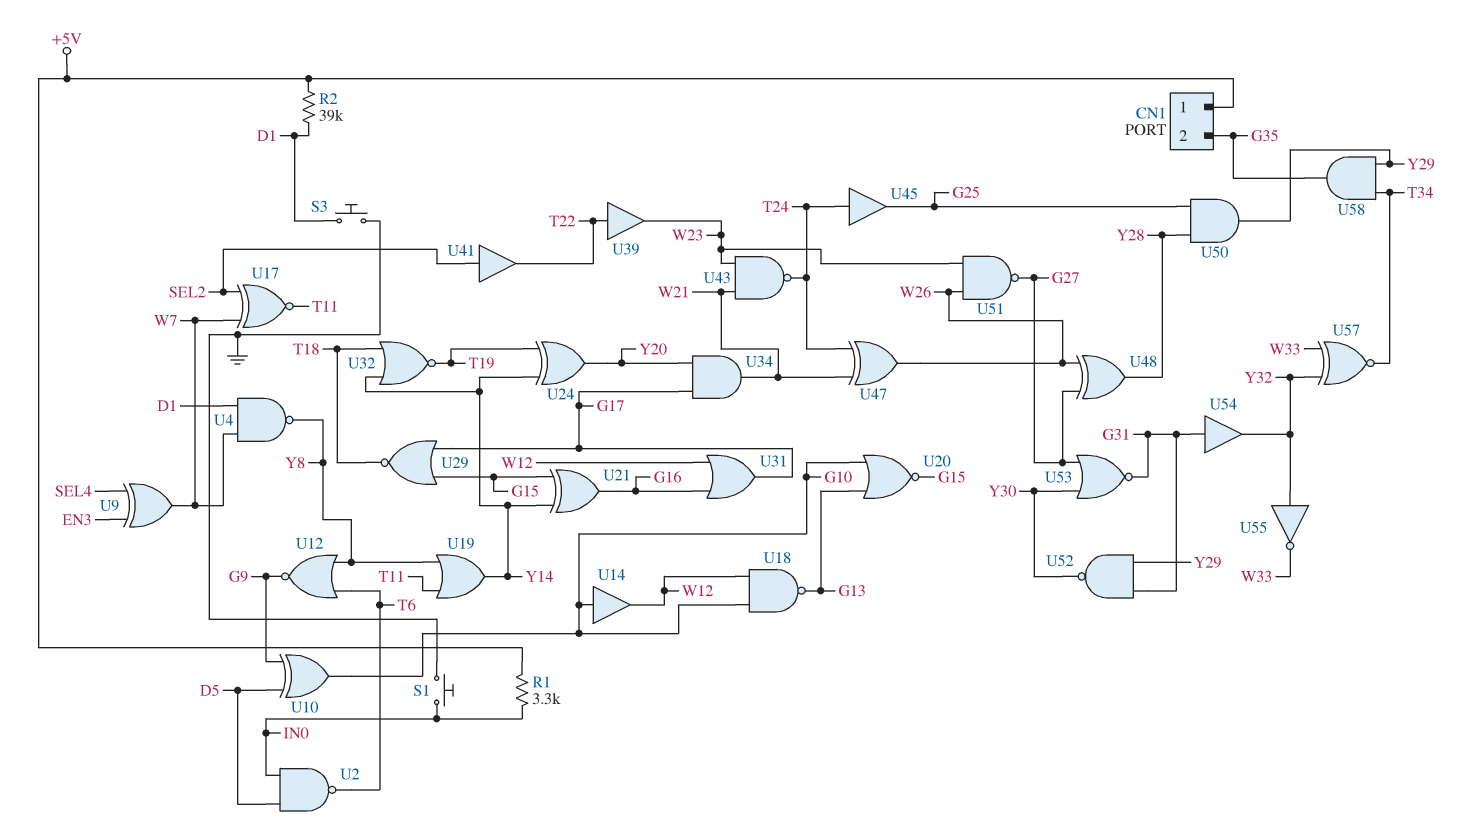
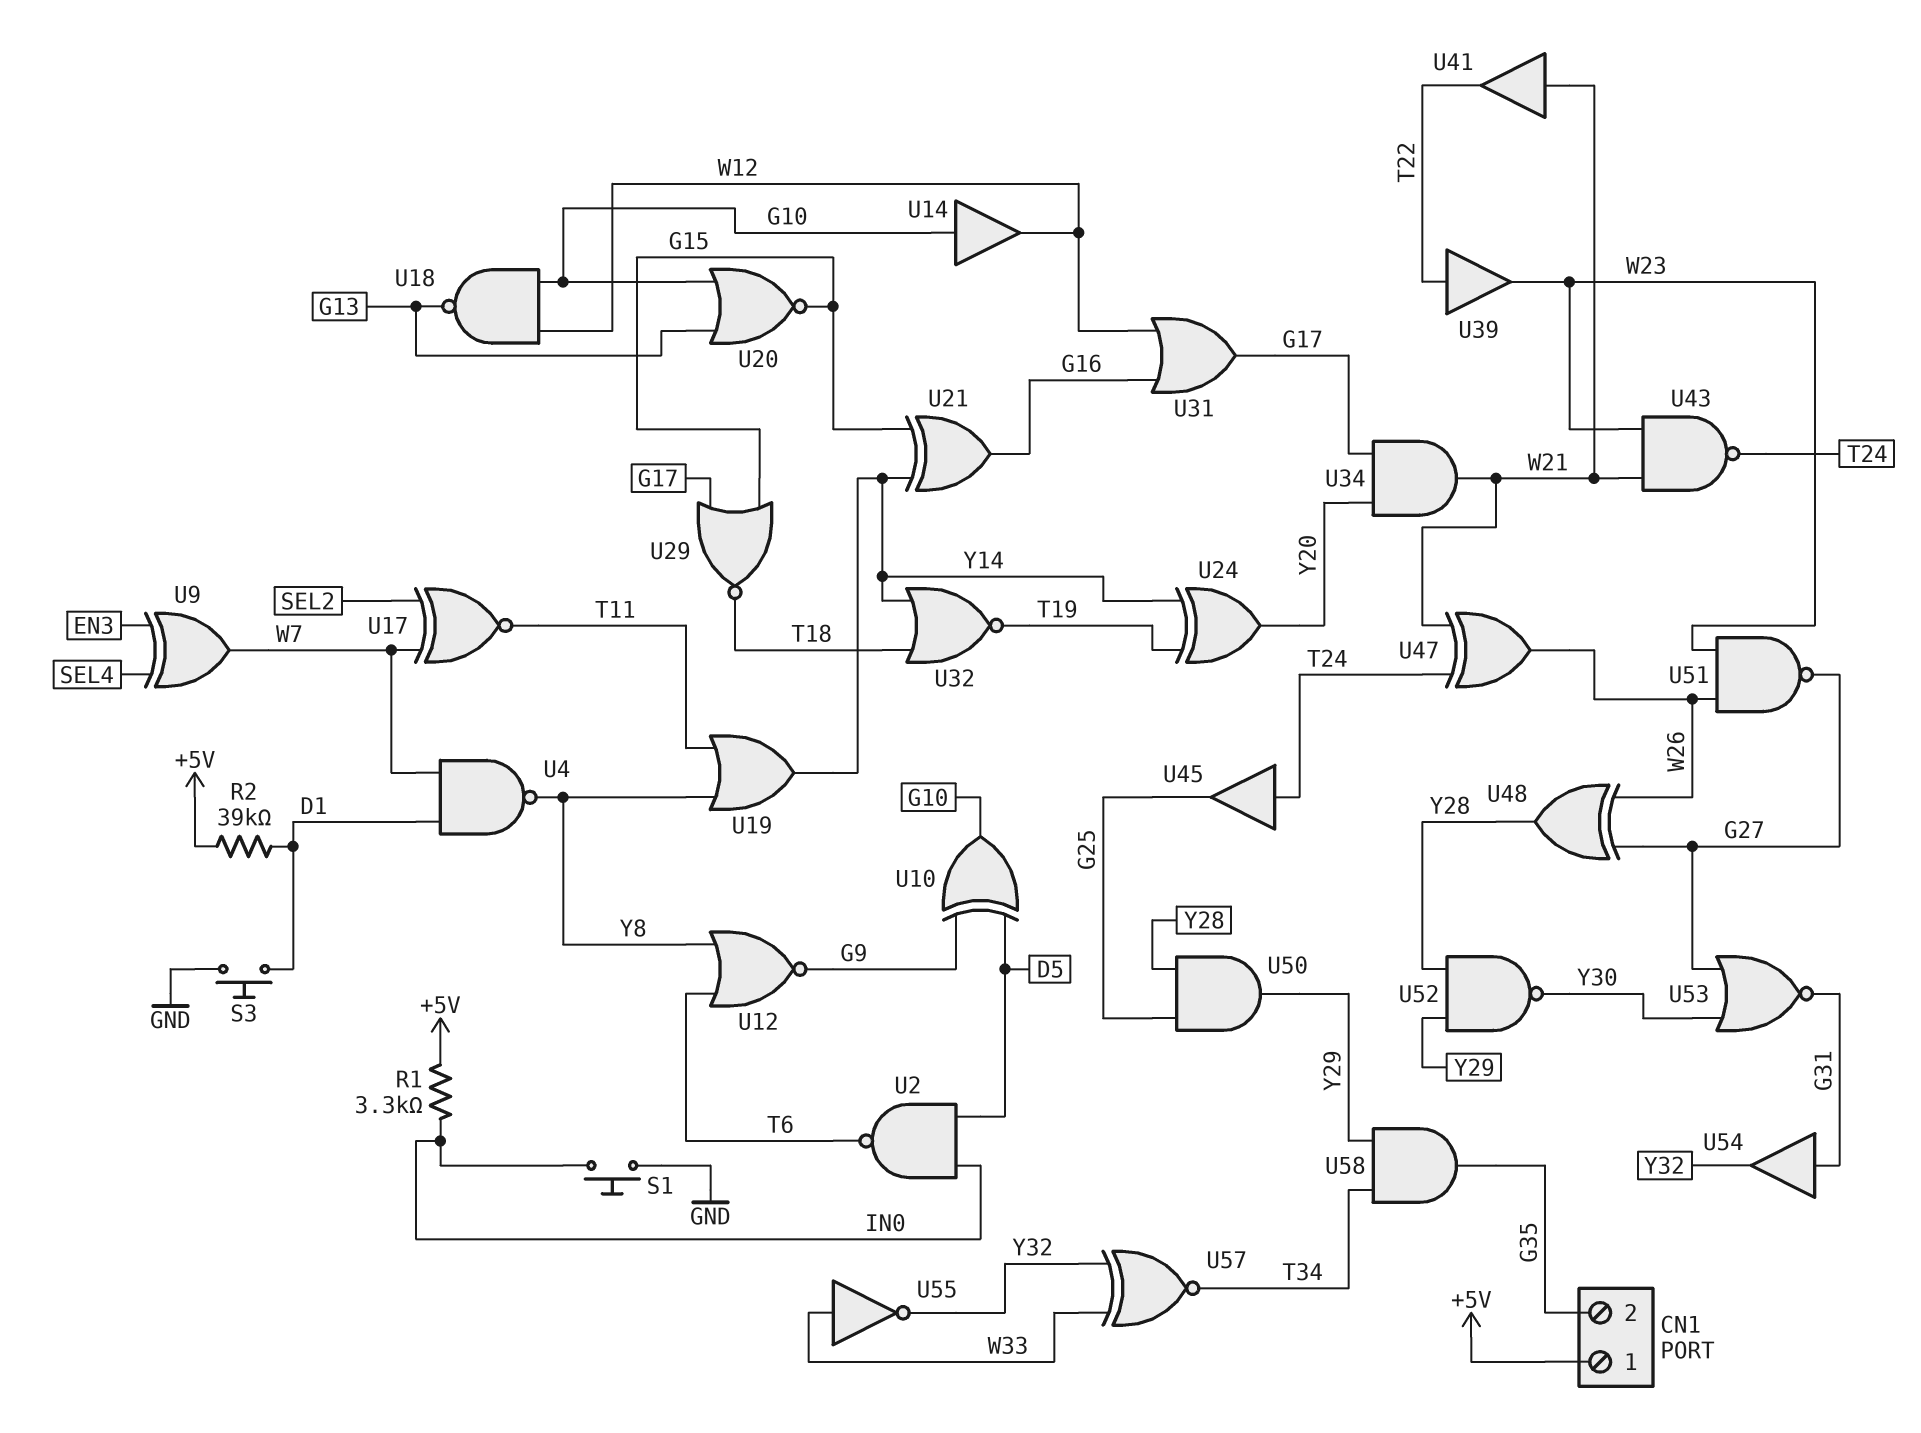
U41: buffer (in SEL2, out T22) -> buffer (in W21, out T22)
U52: NAND (in G31, in Y29, out Y30) -> NAND (in Y28, in Y29, out Y30)
U55: NOT (in Y32, out W33) -> NOT (in W33, out Y32)

